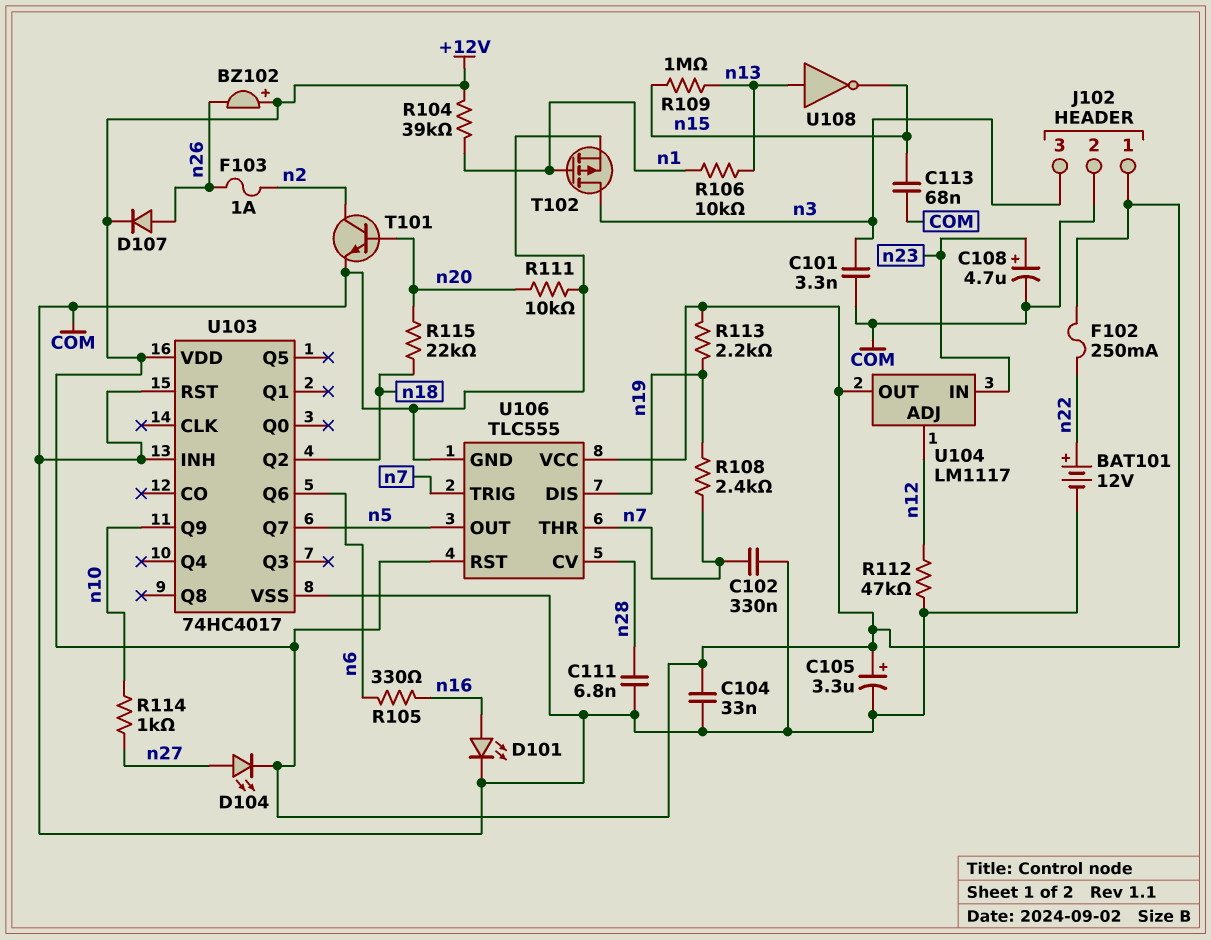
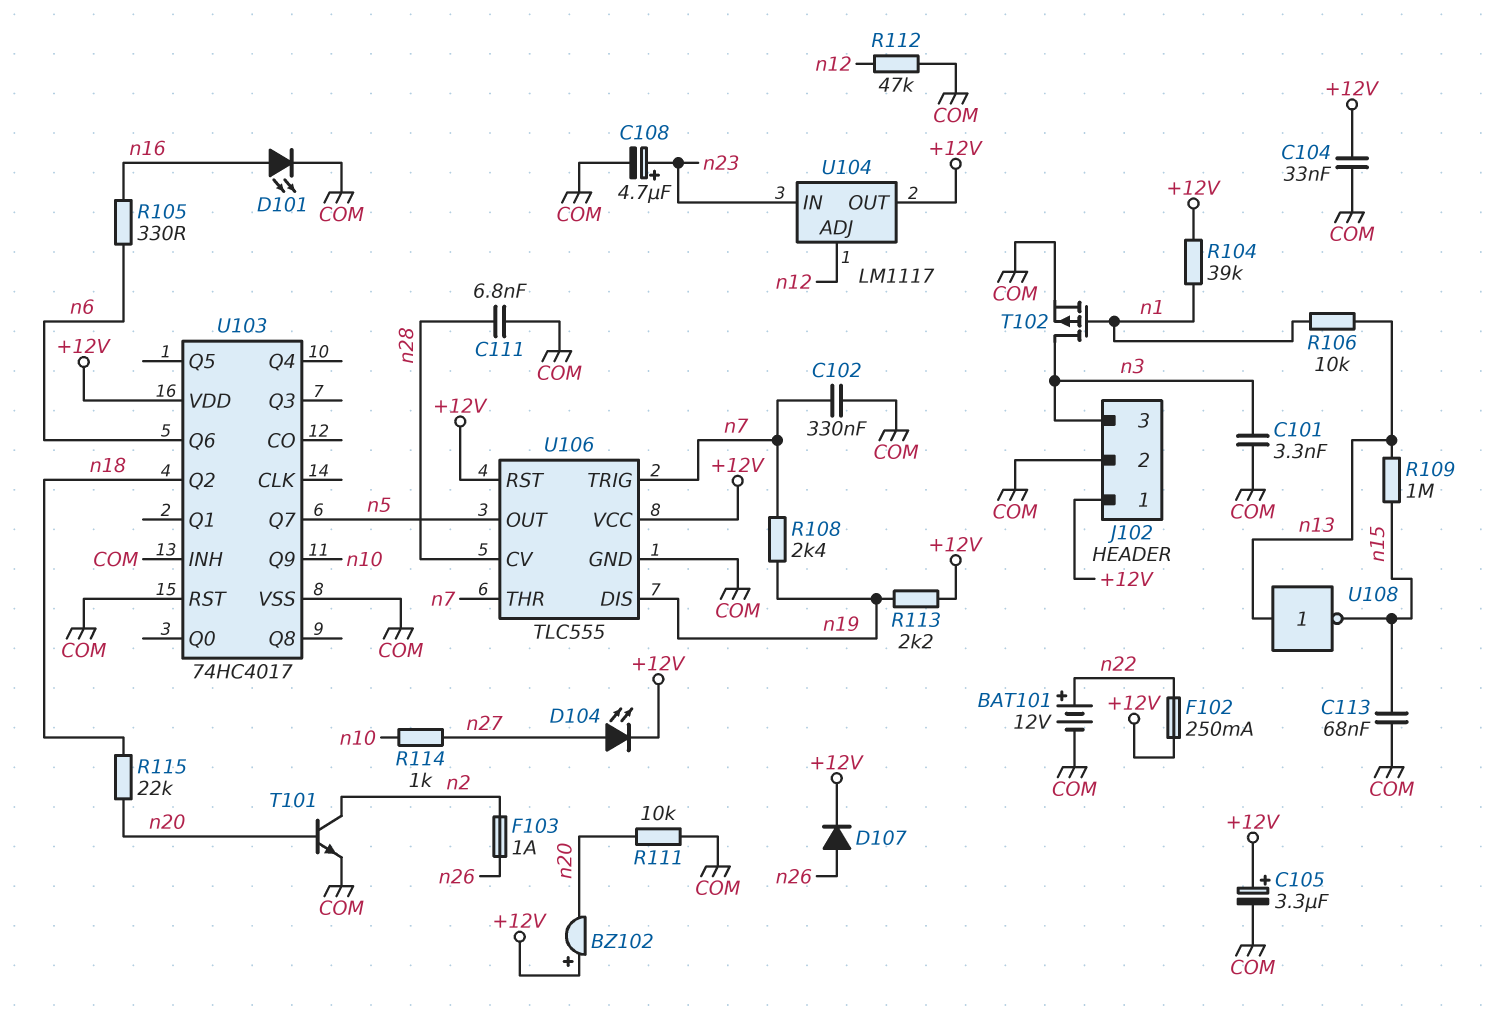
BZ102: buzzer (plus +12V, minus n26) -> buzzer (plus +12V, minus n20)

